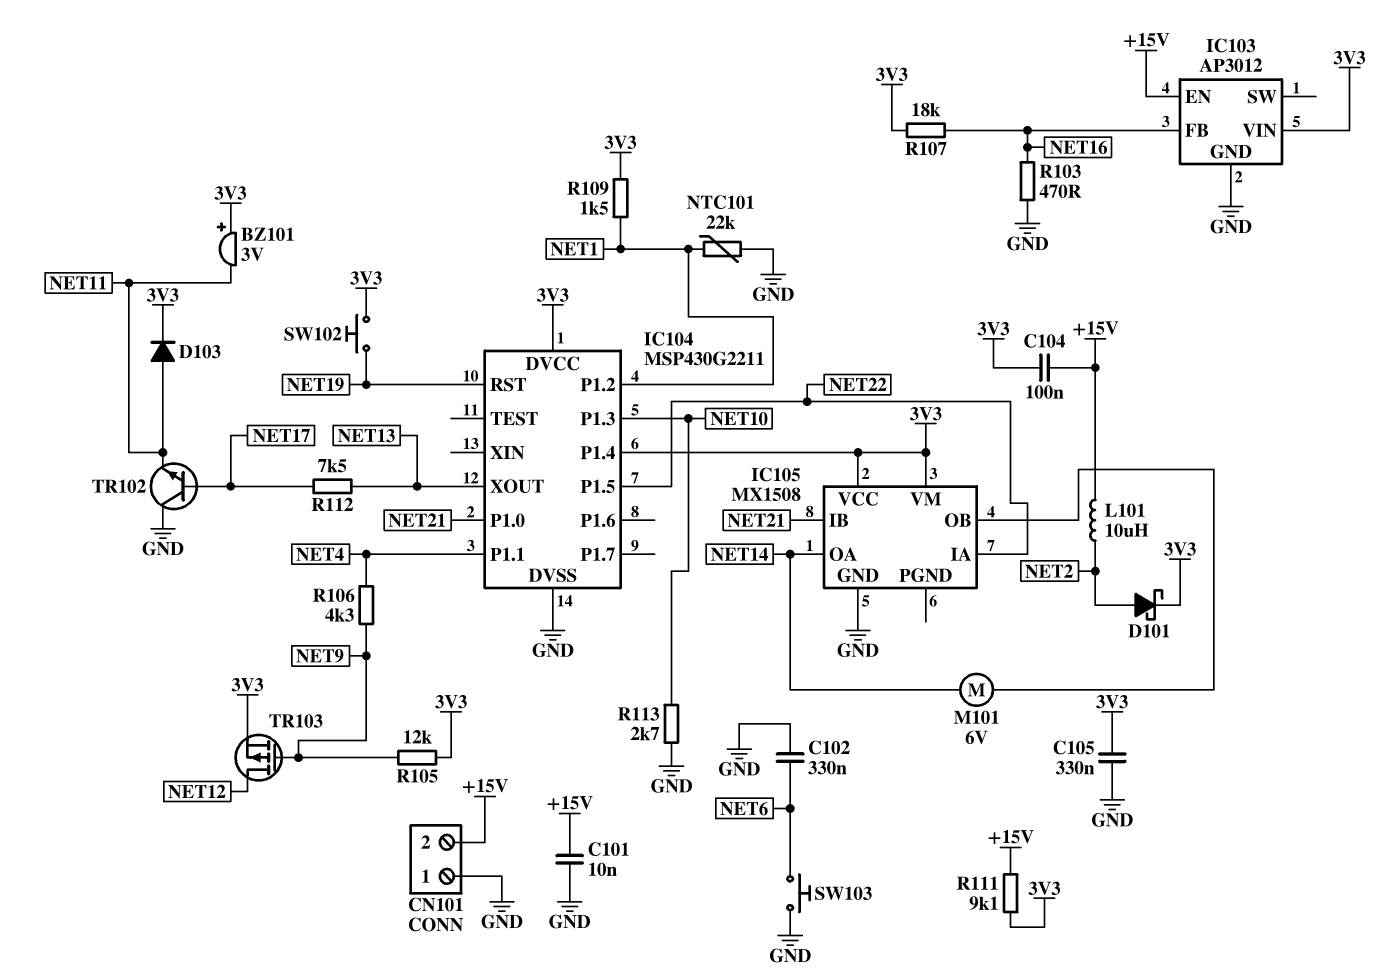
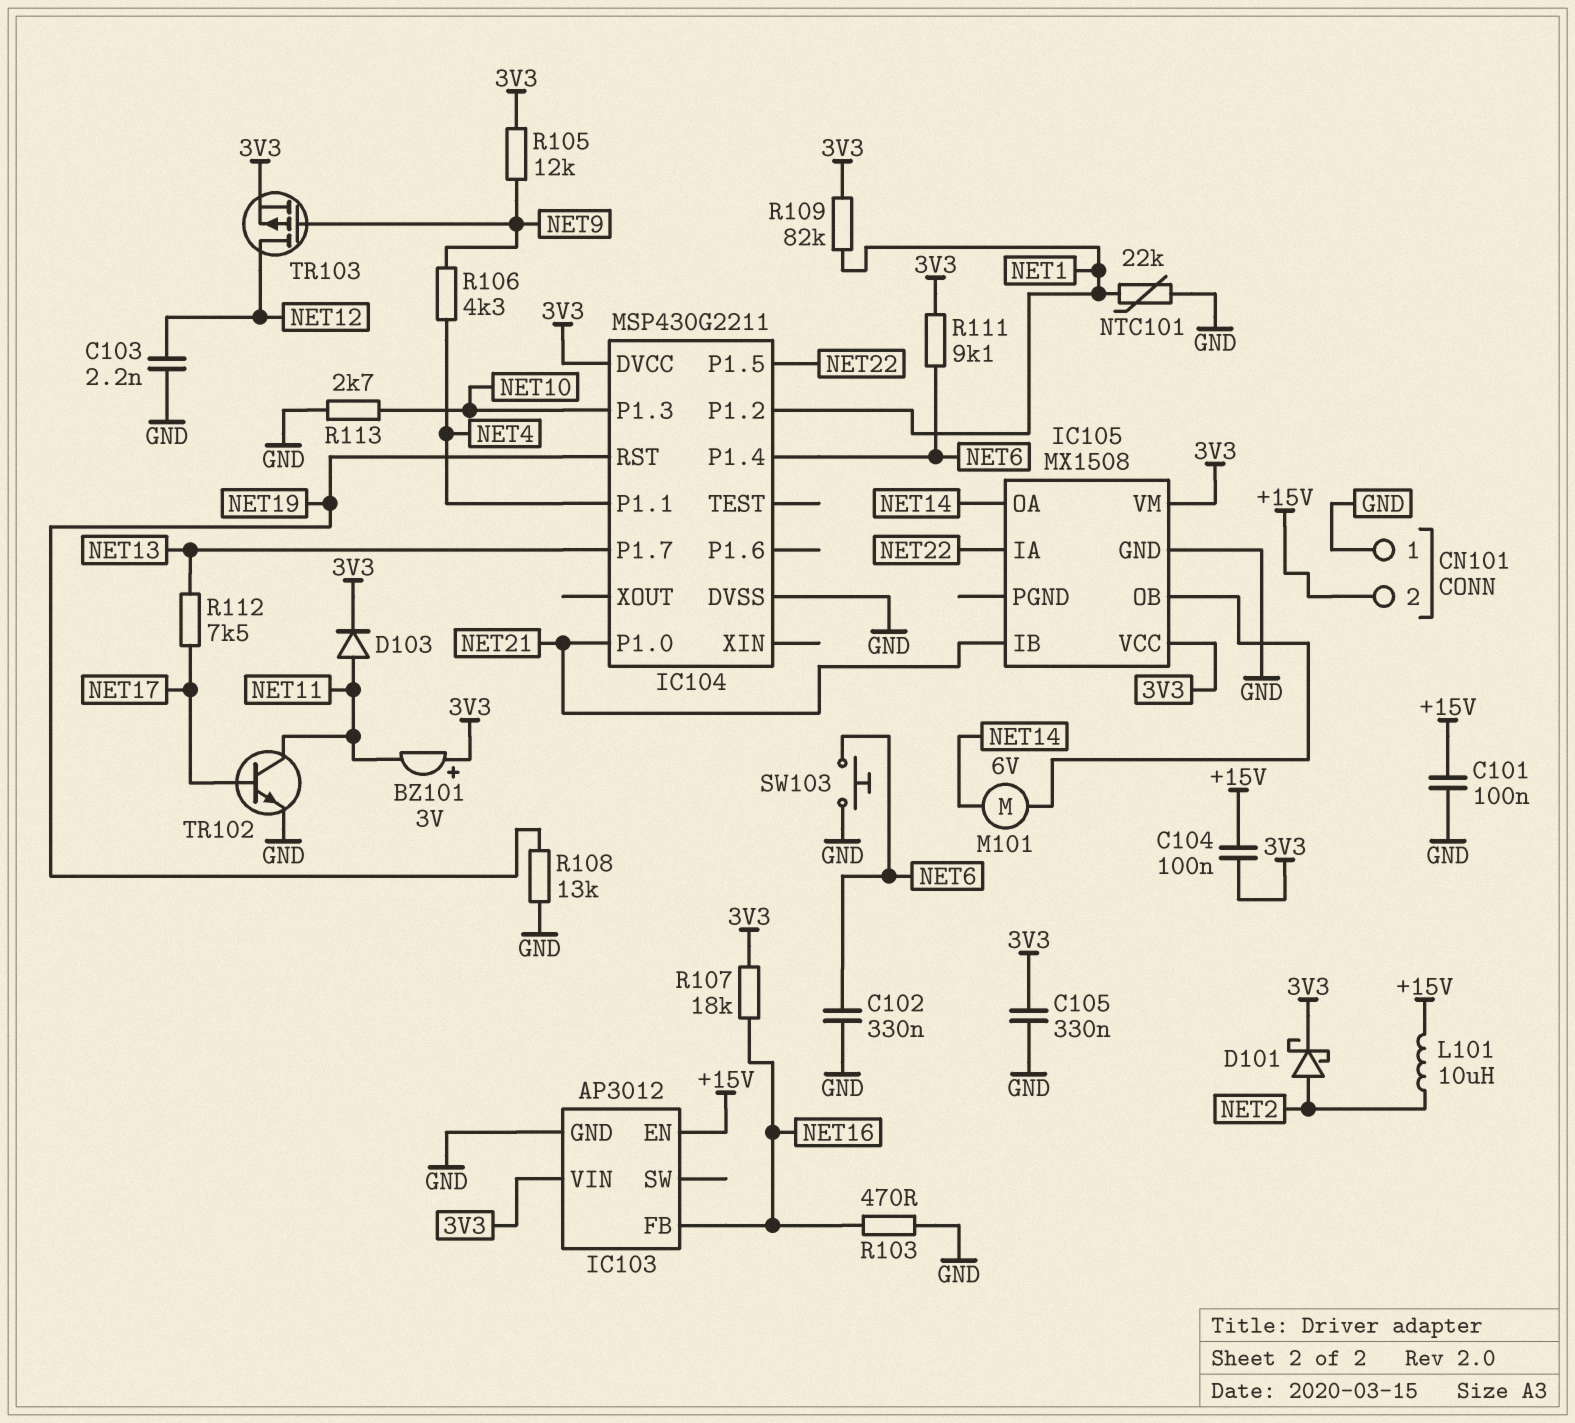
C101: 10nF (+15V, GND) -> 100nF (+15V, GND)
C103: none -> 2.2nF (GND, NET12)
IC104 pin P1.4: 3V3 -> NET6
IC104 pin P1.7: none -> NET13
IC104 pin XOUT: NET13 -> none
R108: none -> 13k (GND, NET19)
R109: 1.5k (3V3, NET1) -> 82k (3V3, NET1)
R111: 9.1k (+15V, 3V3) -> 9.1k (3V3, NET6)
SW102: button (3V3, NET19) -> none
TR102: NPN (B NET17, C GND, E NET11) -> NPN (B NET17, C NET11, E GND)

